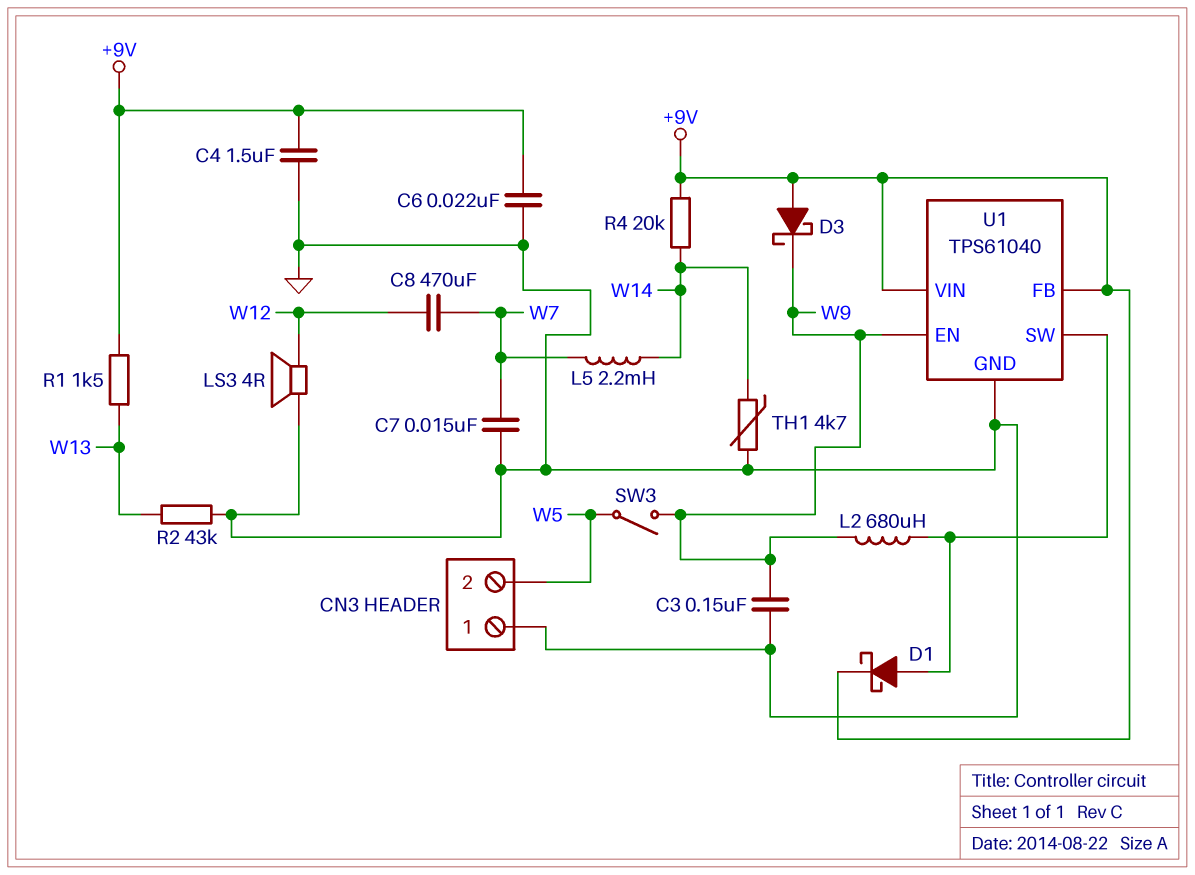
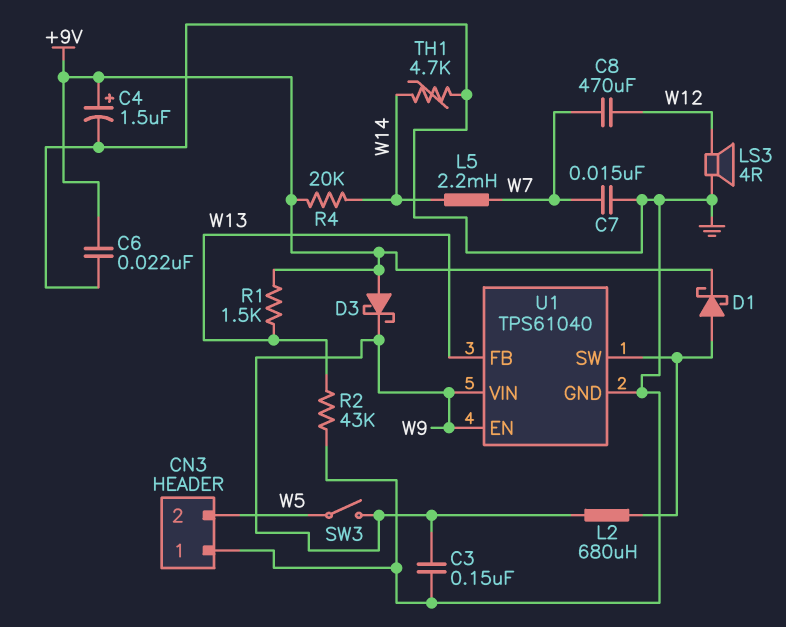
C4: 1.5uF (+9V, GND) -> 1.5uF (plus +9V, minus GND)
U1 pin FB: +9V -> W13
U1 pin VIN: +9V -> W9

